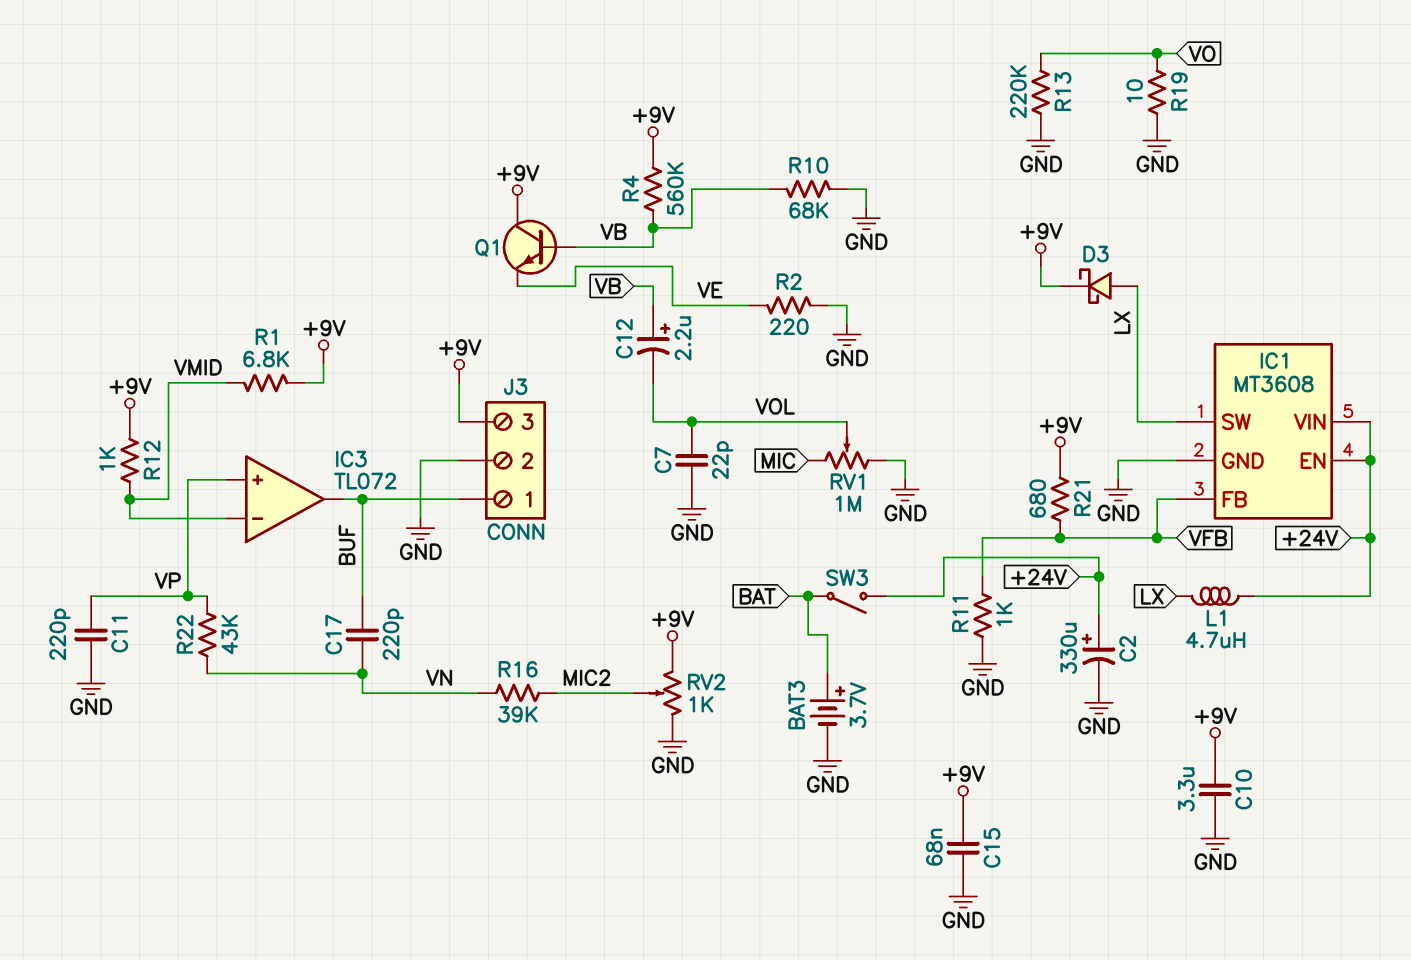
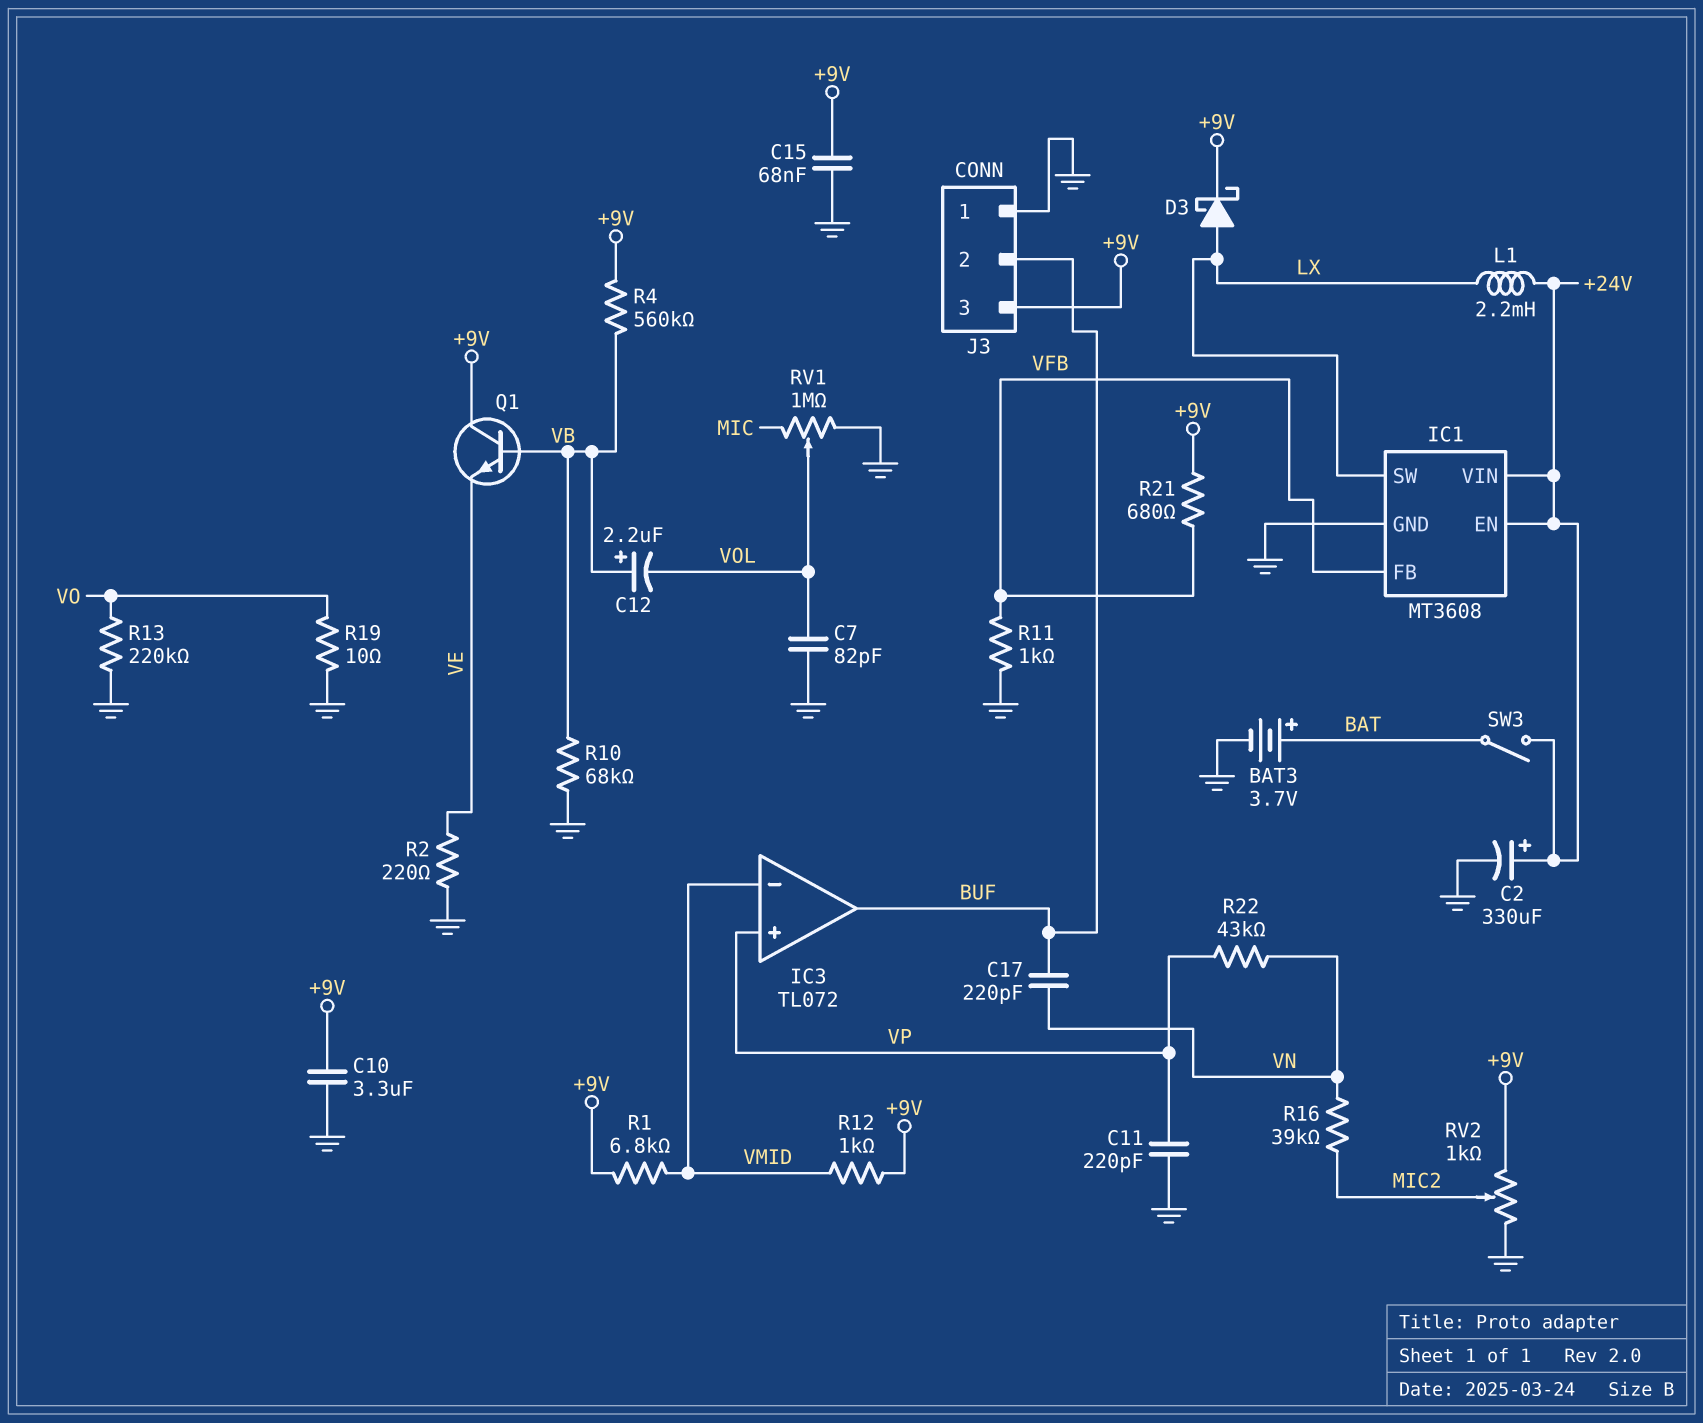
C7: 22pF (GND, VOL) -> 82pF (GND, VOL)
J3 pin 1: BUF -> GND
J3 pin 2: GND -> BUF
L1: 4.7uH (+24V, LX) -> 2.2mH (+24V, LX)

